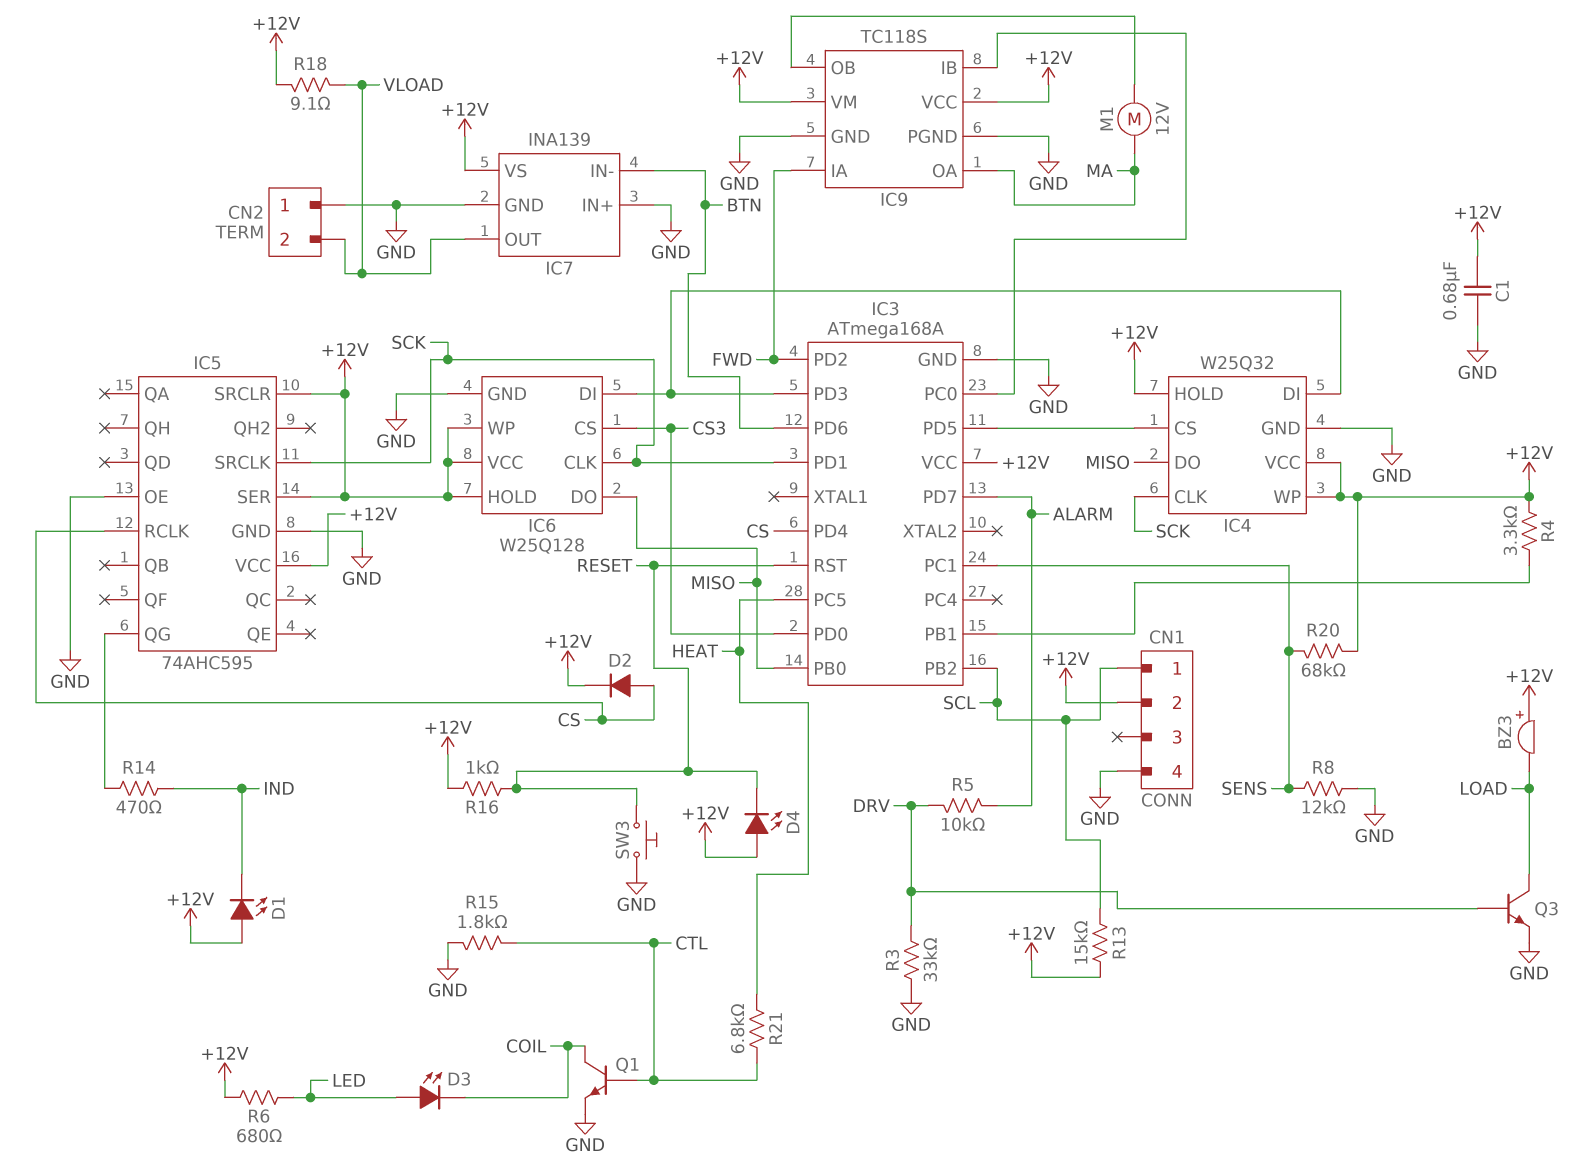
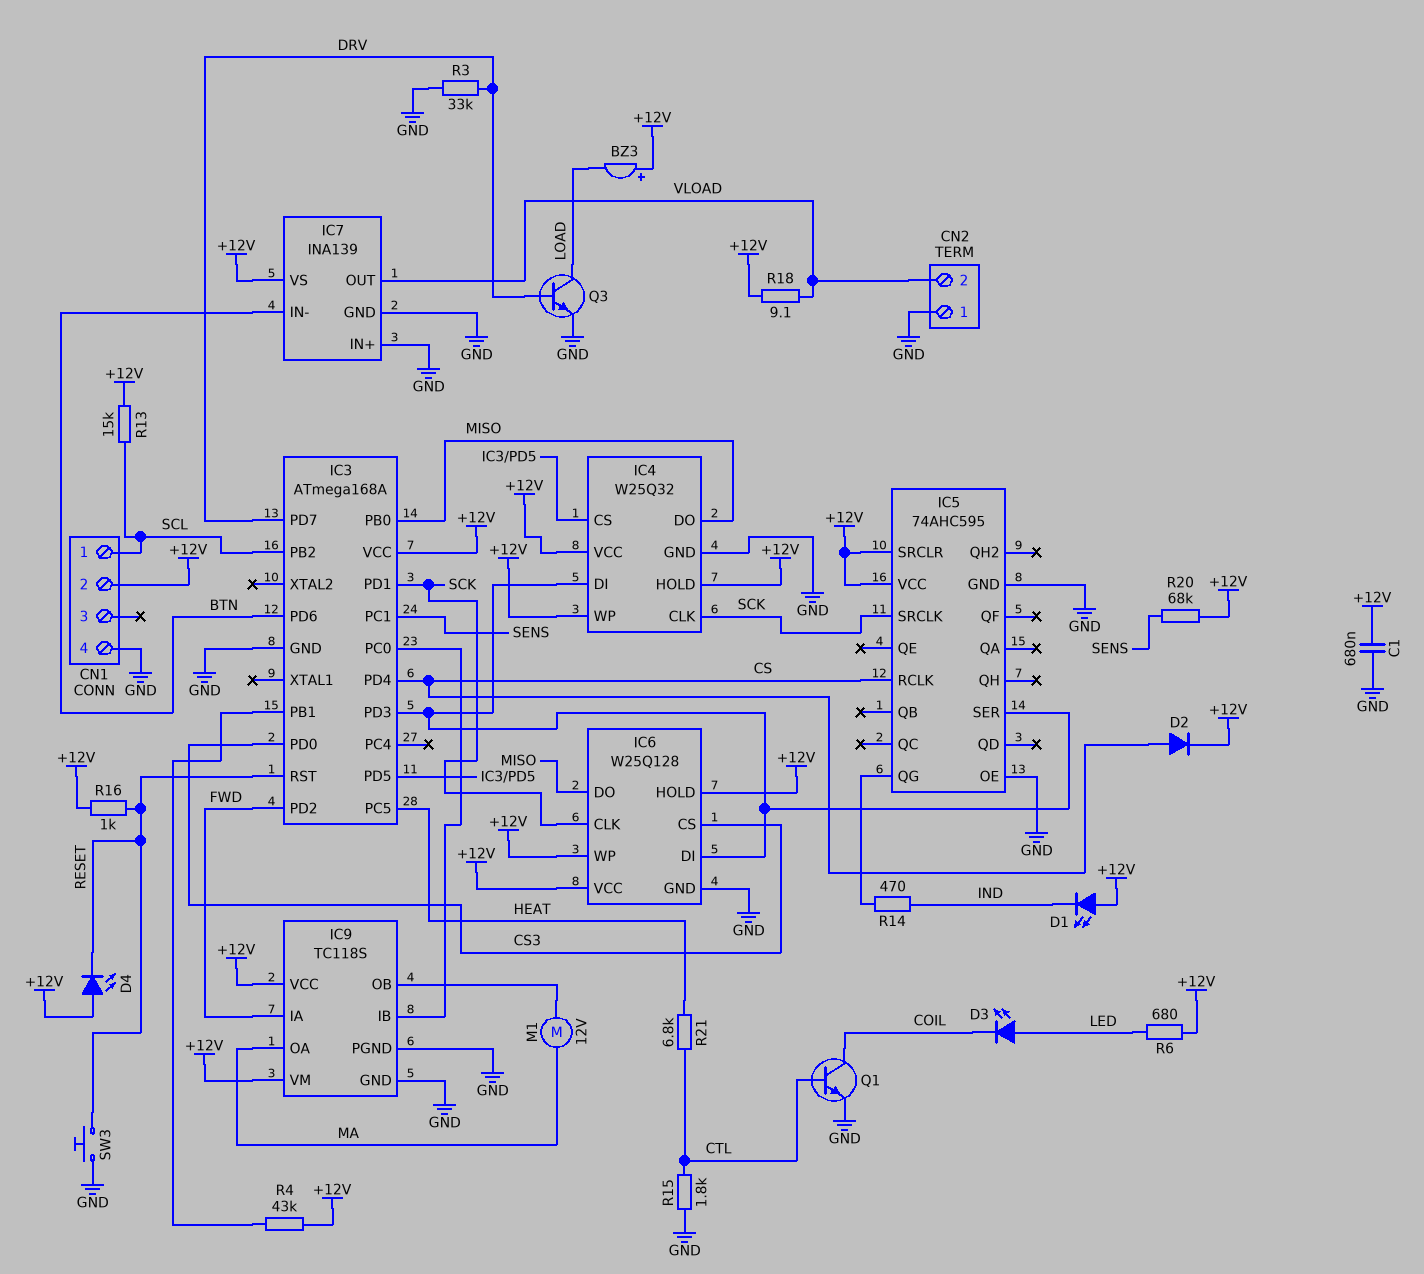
IC3 pin PD7: ALARM -> DRV
IC5 pin SER: +12V -> IC3/PD3
R4: 3.3k (+12V, IC3/PB1) -> 43k (+12V, IC3/PB1)
R5: 10k (ALARM, DRV) -> none
R8: 12k (GND, SENS) -> none

